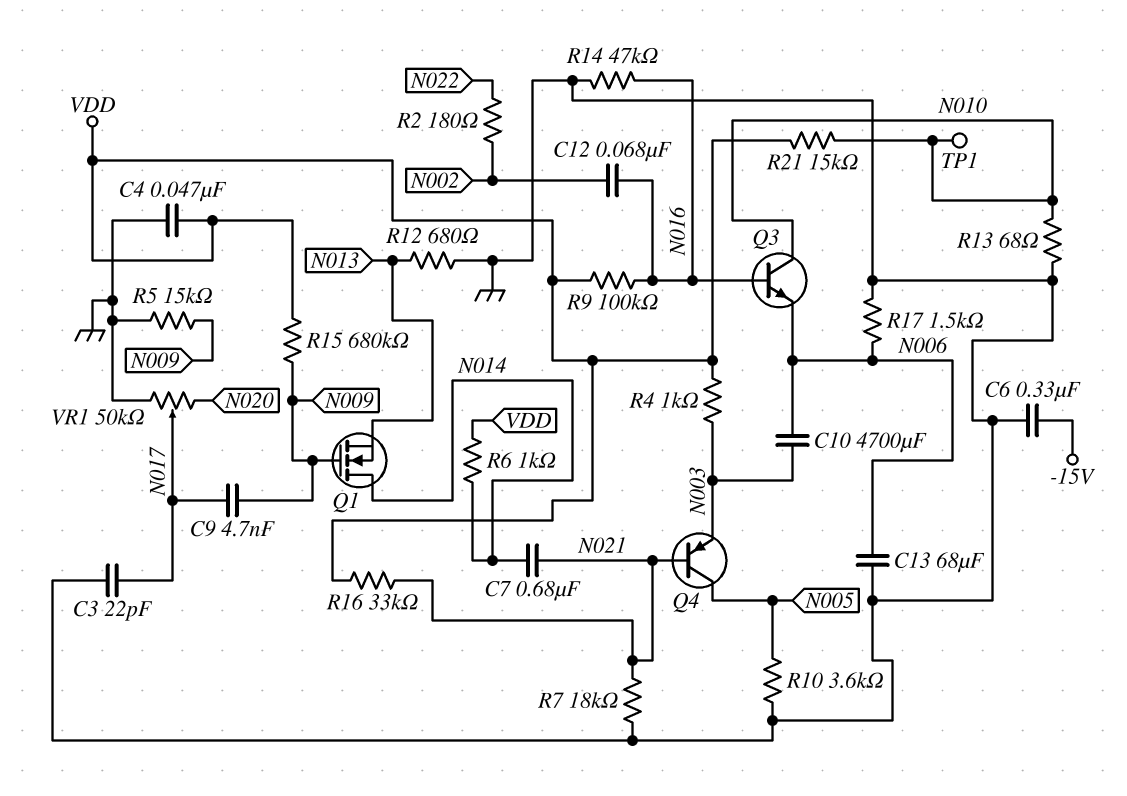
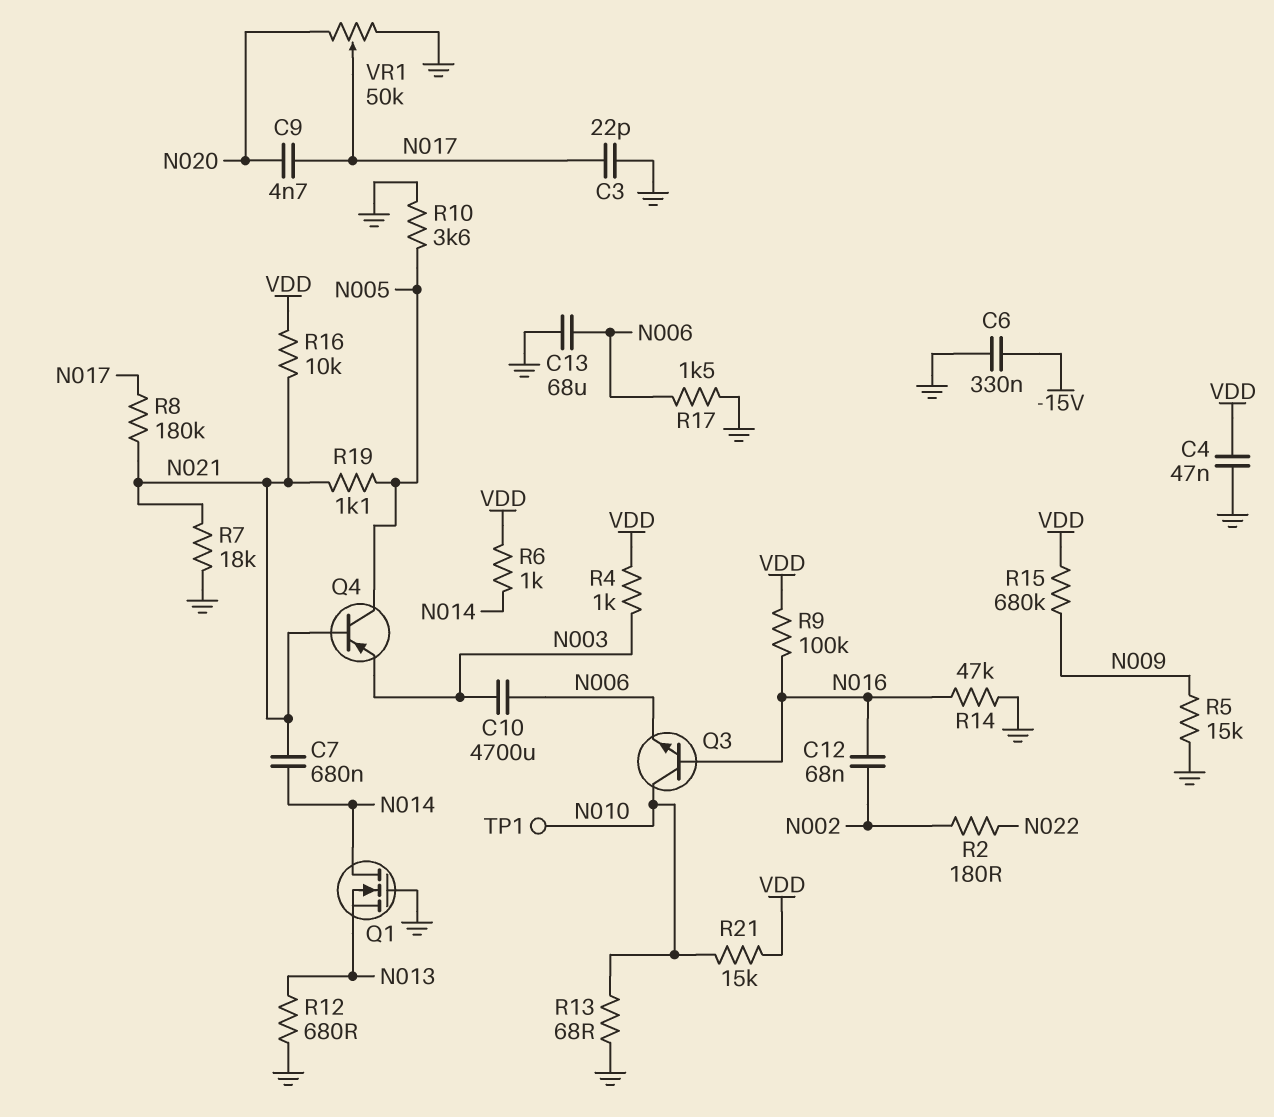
C9: 4.7nF (N009, N017) -> 4.7nF (N017, N020)
Q1: NMOS (G N009, D N014, S N013) -> NMOS (G GND, D N014, S N013)
R8: none -> 180k (N017, N021)
R16: 33k (N021, VDD) -> 10k (N021, VDD)
R19: none -> 1.1k (N005, N021)

